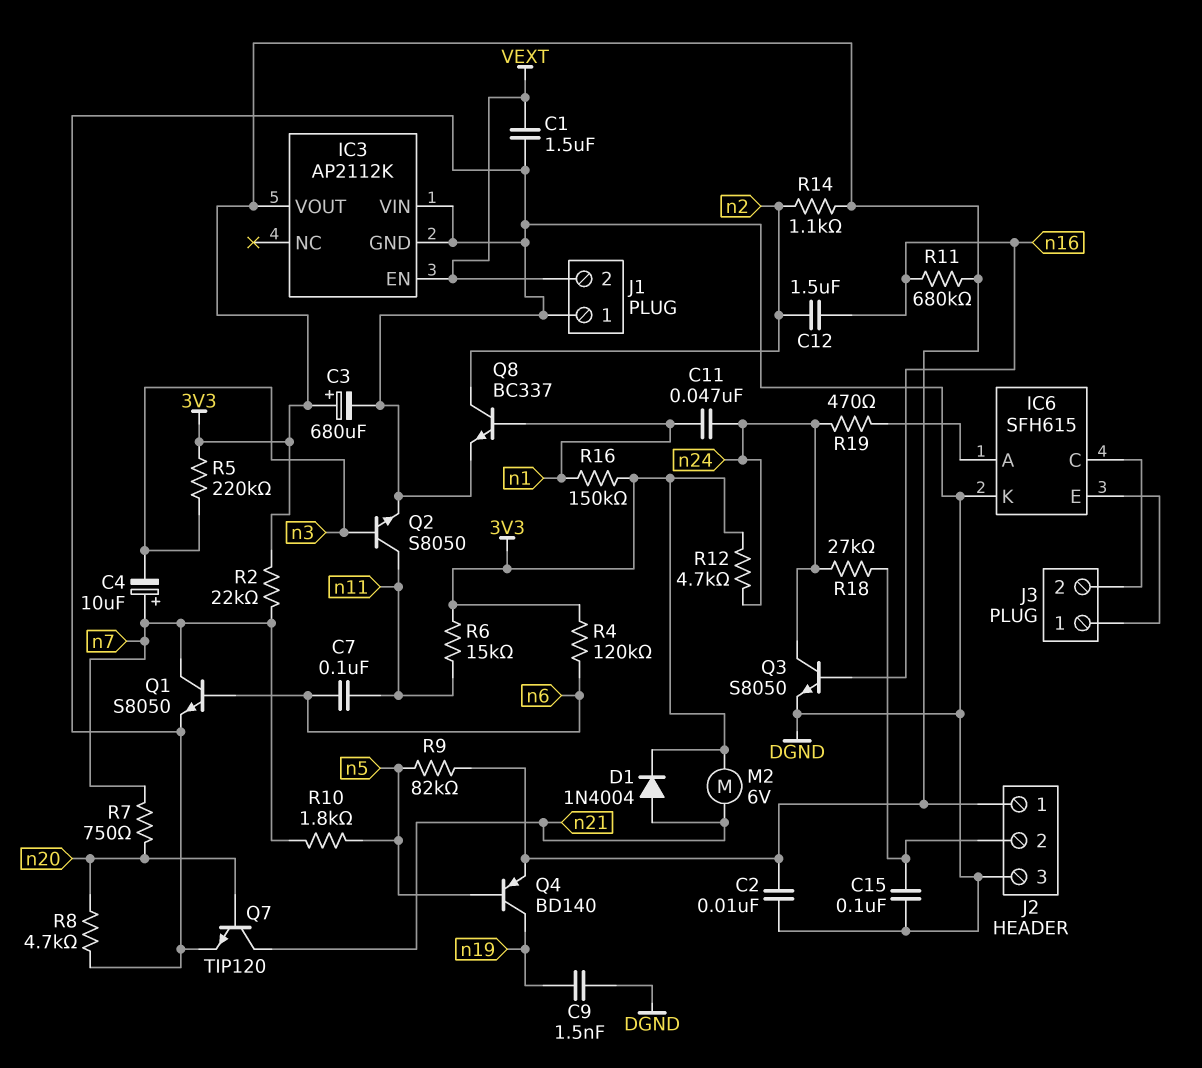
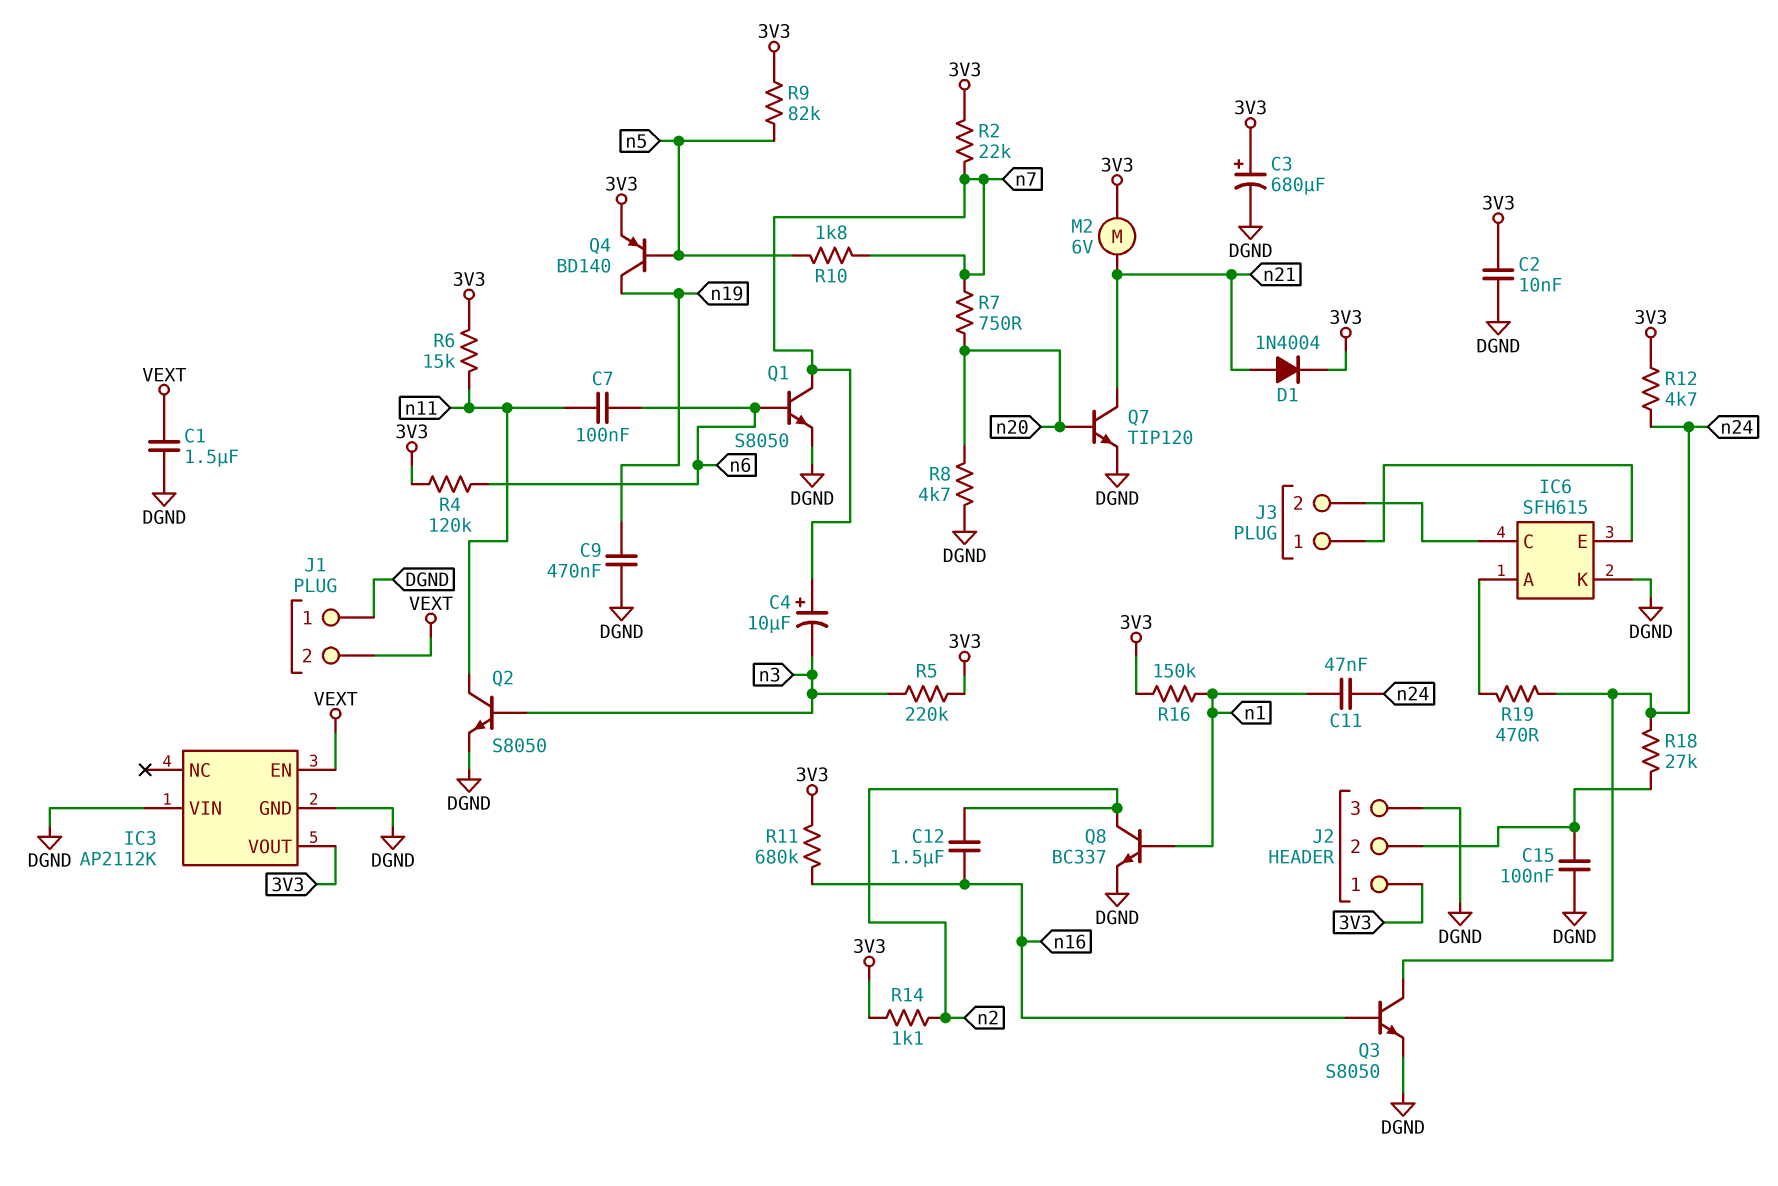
C9: 1.5nF (DGND, n19) -> 470nF (DGND, n19)

